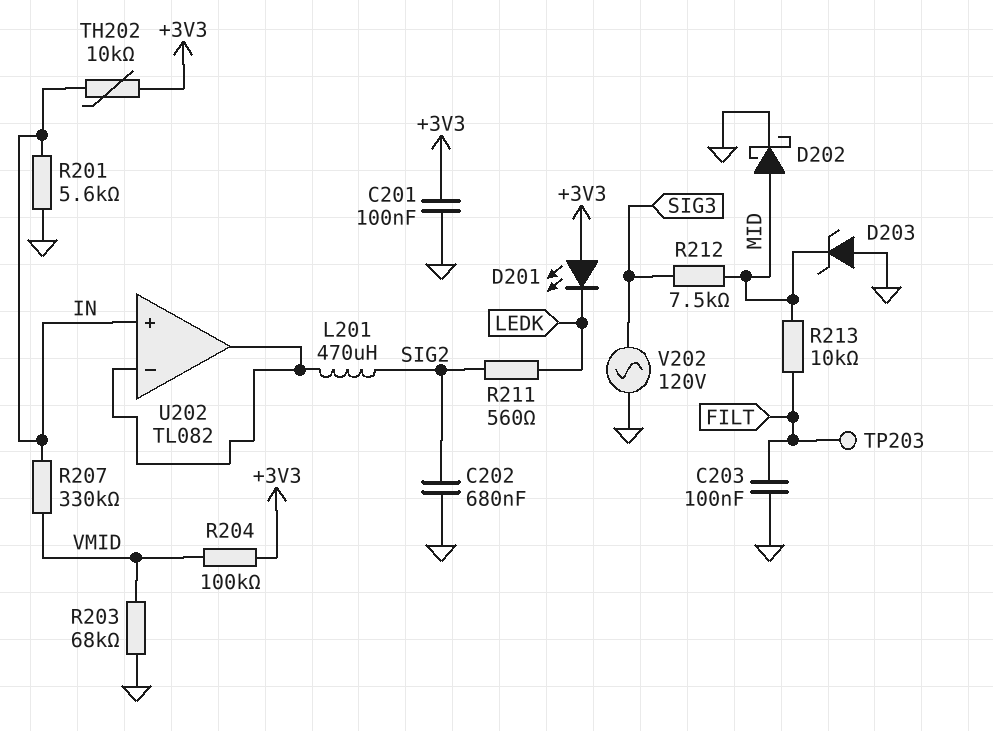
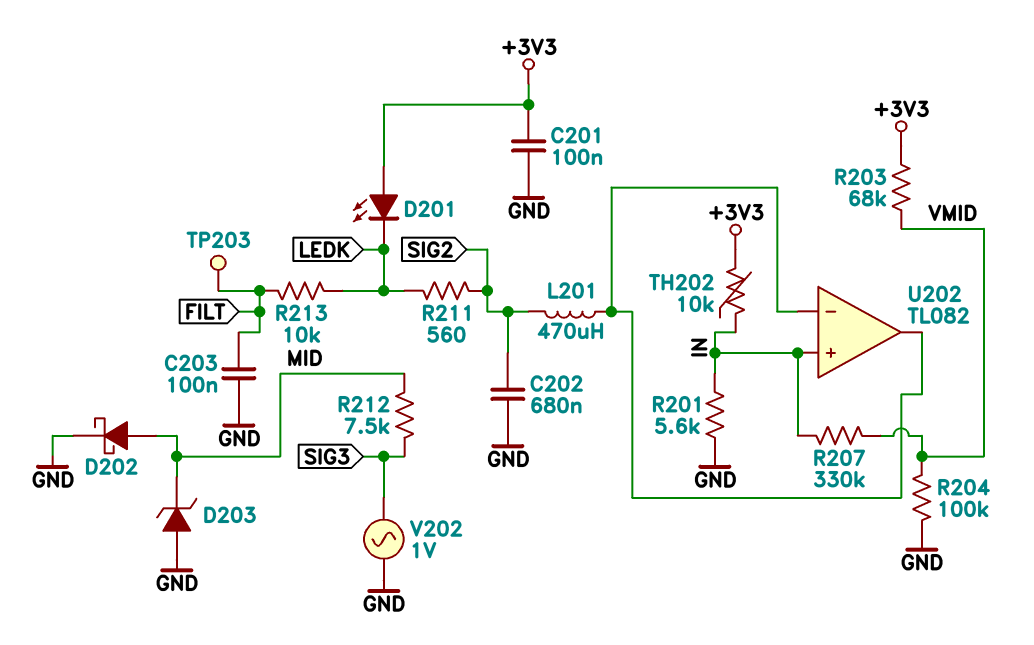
R203: 68k (GND, VMID) -> 68k (+3V3, VMID)
R204: 100k (+3V3, VMID) -> 100k (GND, VMID)
R213: 10k (FILT, MID) -> 10k (FILT, LEDK)
V202: AC 120V (GND, SIG3) -> AC 1V (GND, SIG3)

